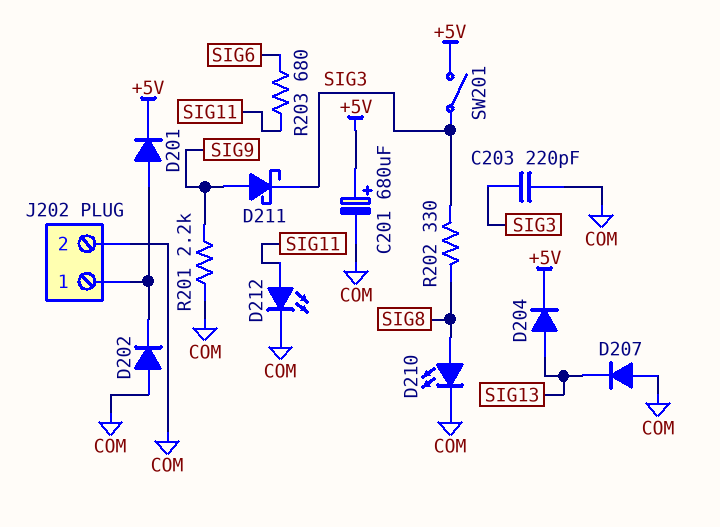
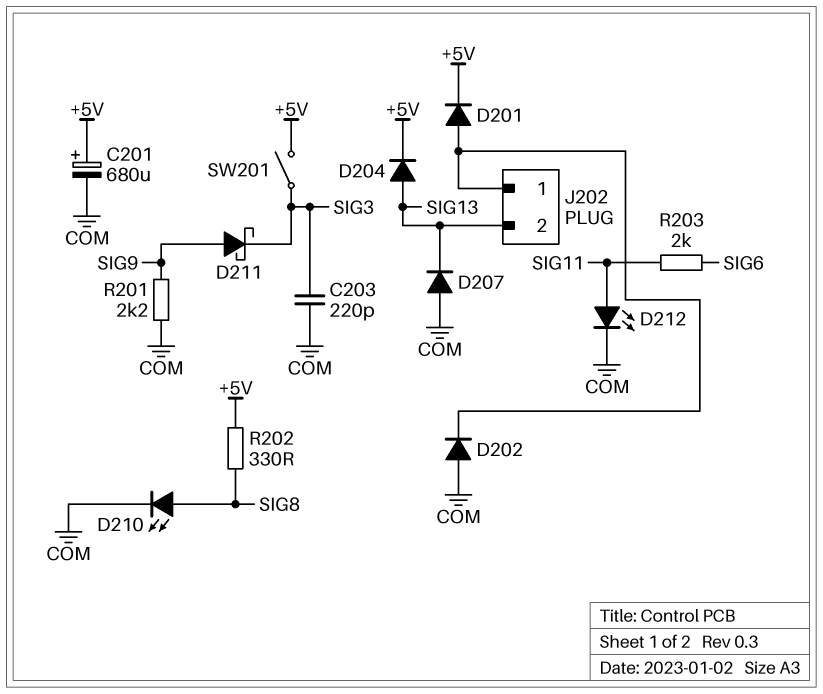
J202 pin 2: COM -> SIG13
R202: 330 (SIG3, SIG8) -> 330 (+5V, SIG8)
R203: 680 (SIG6, SIG11) -> 2k (SIG6, SIG11)

